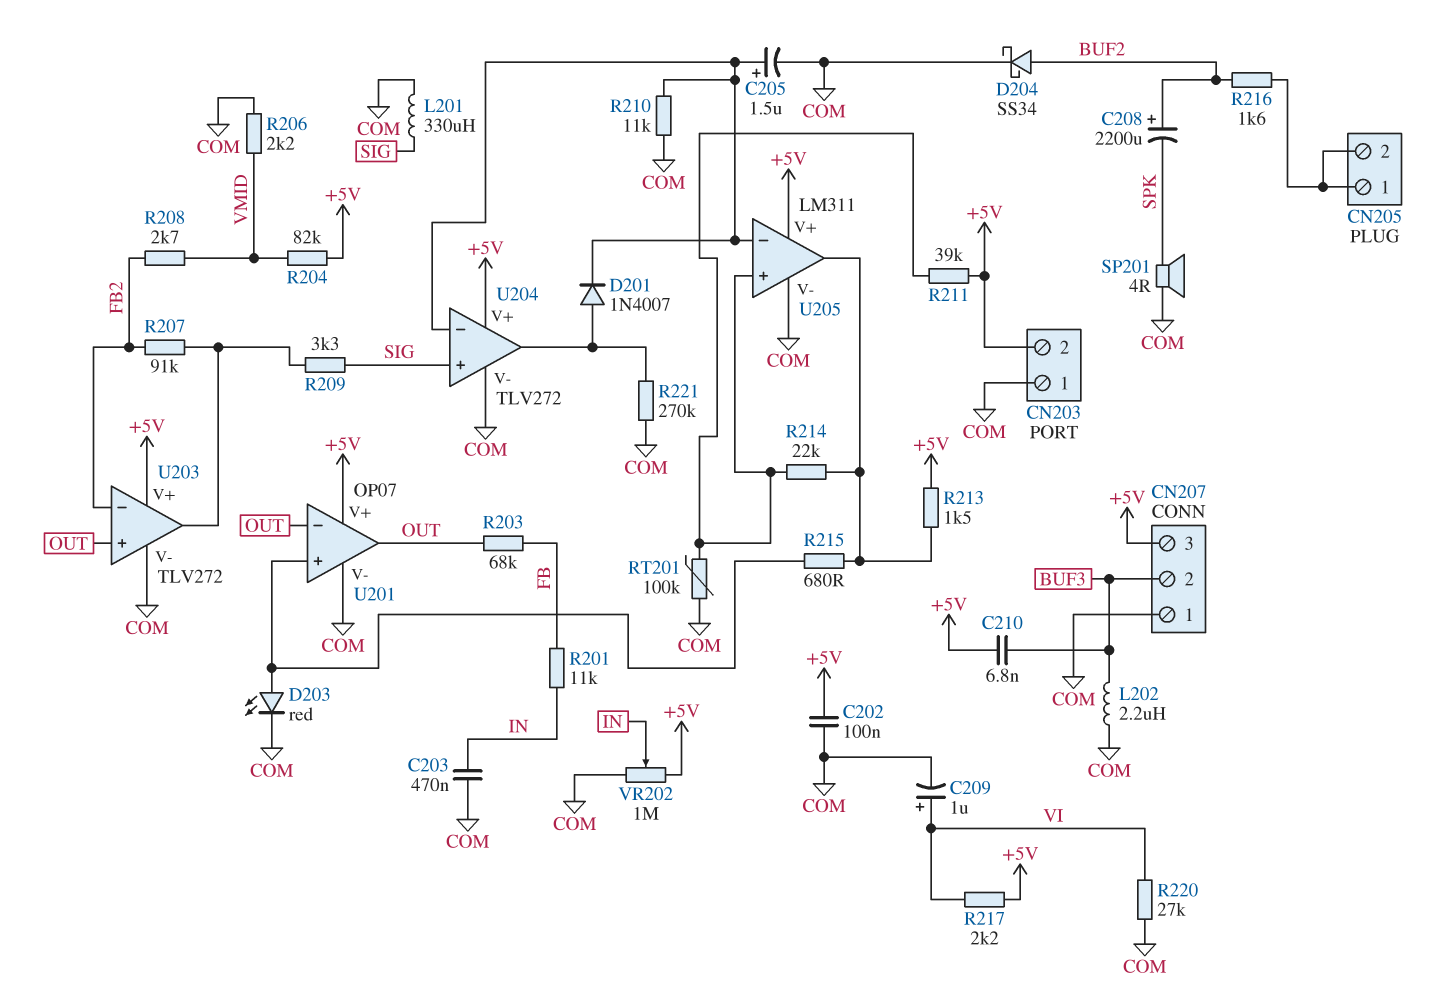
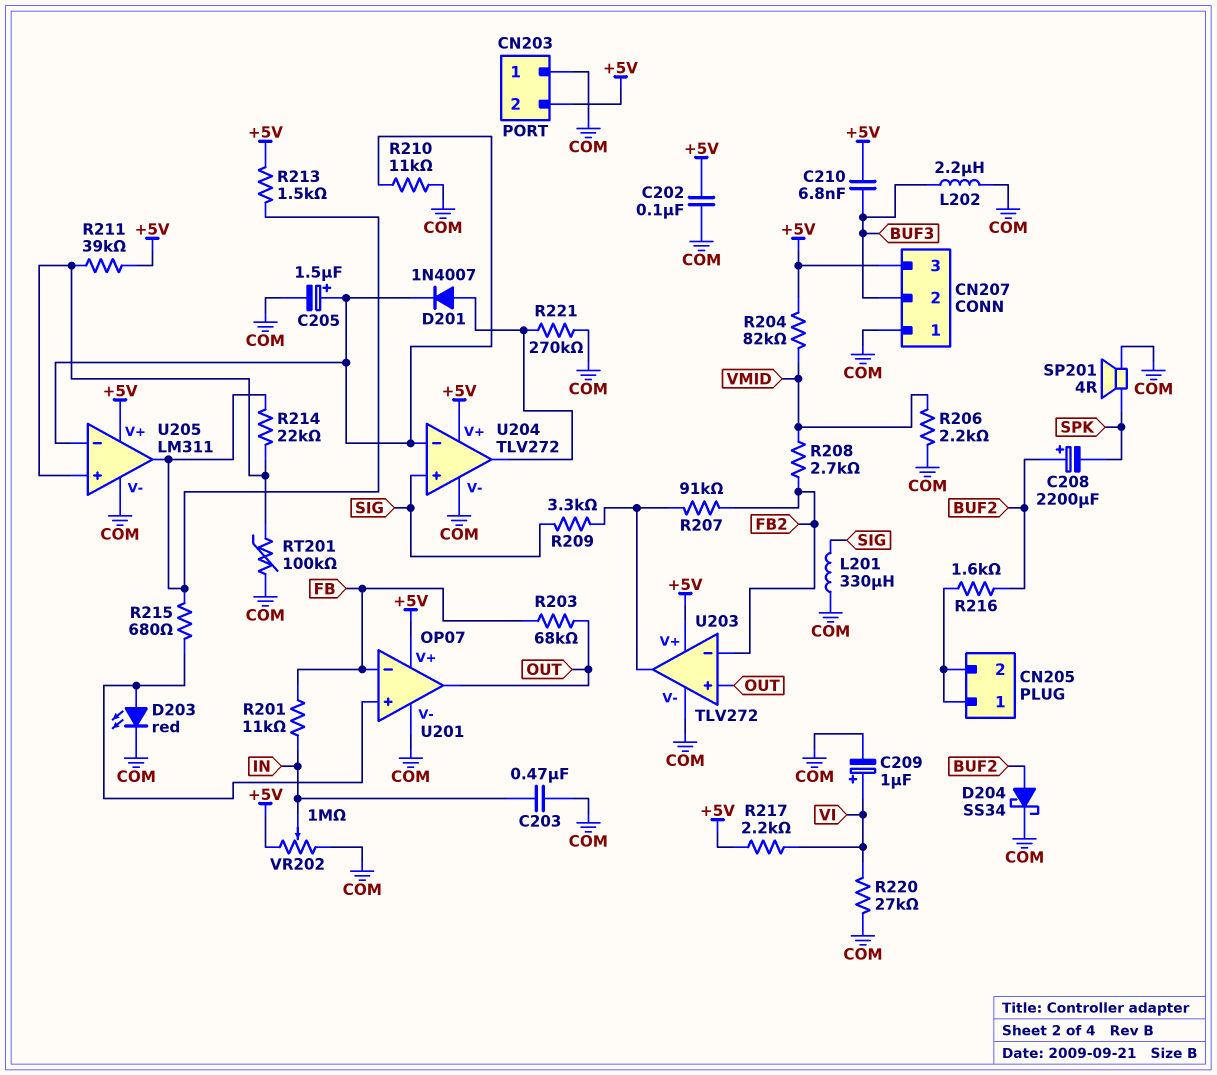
U201 pin in-: OUT -> FB

